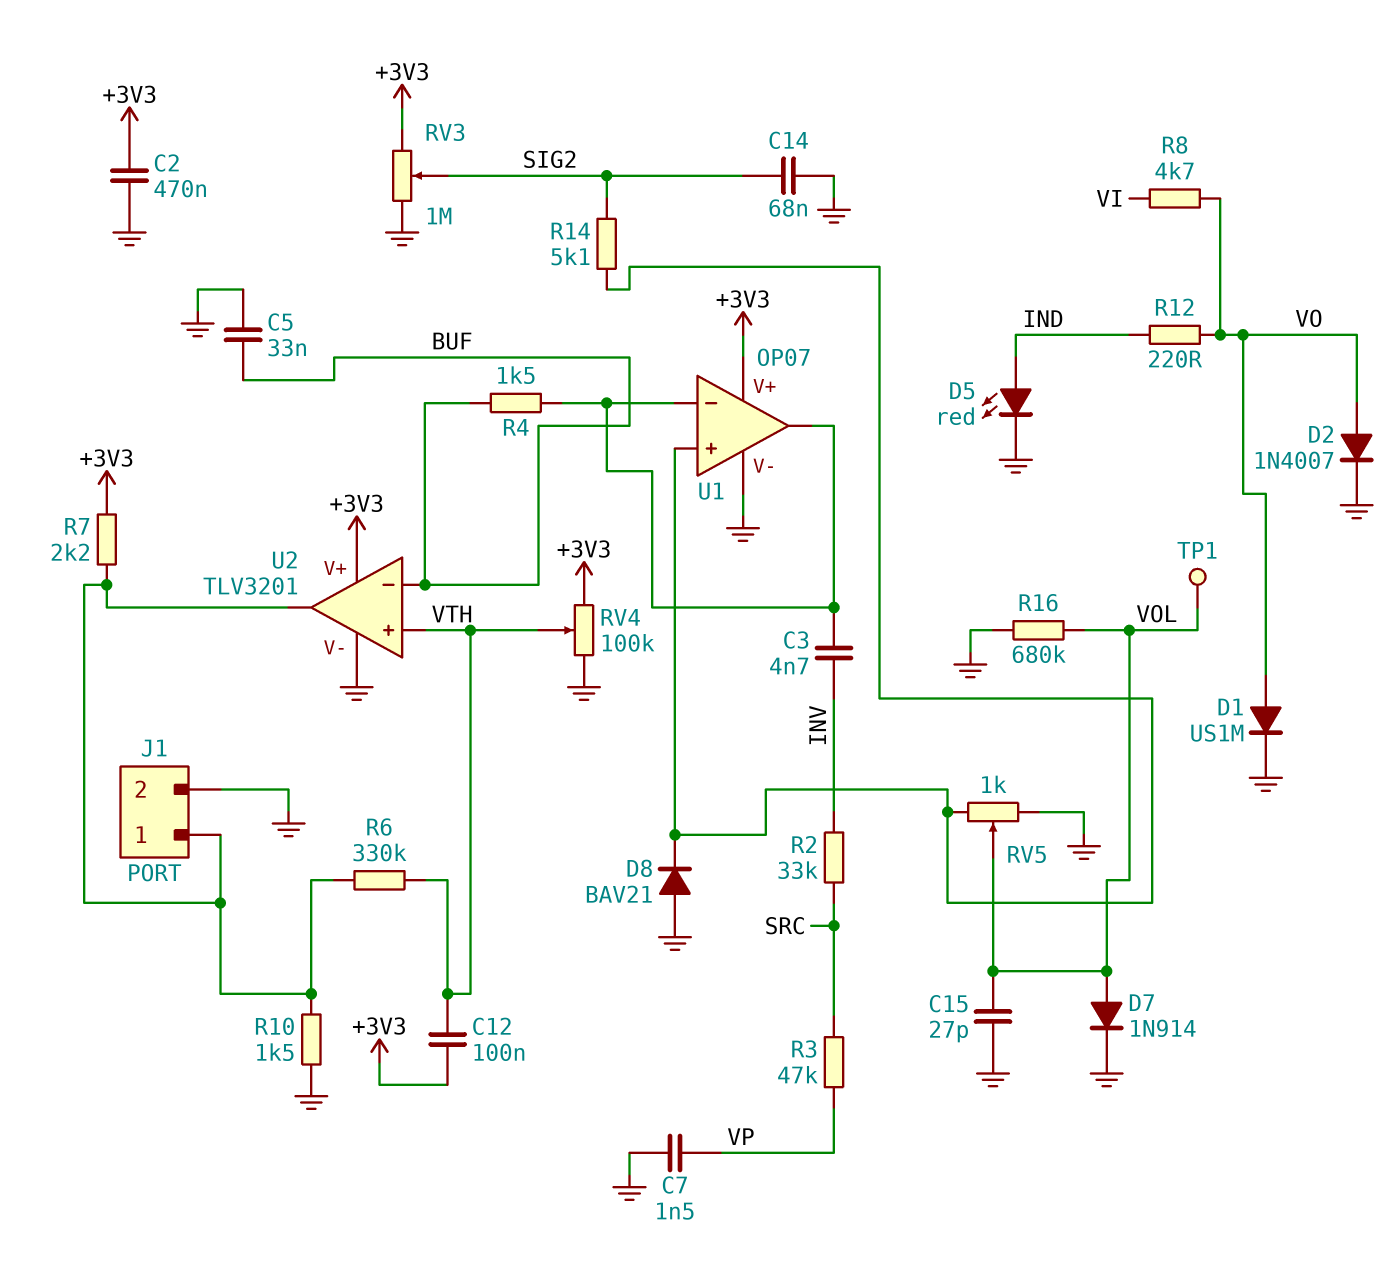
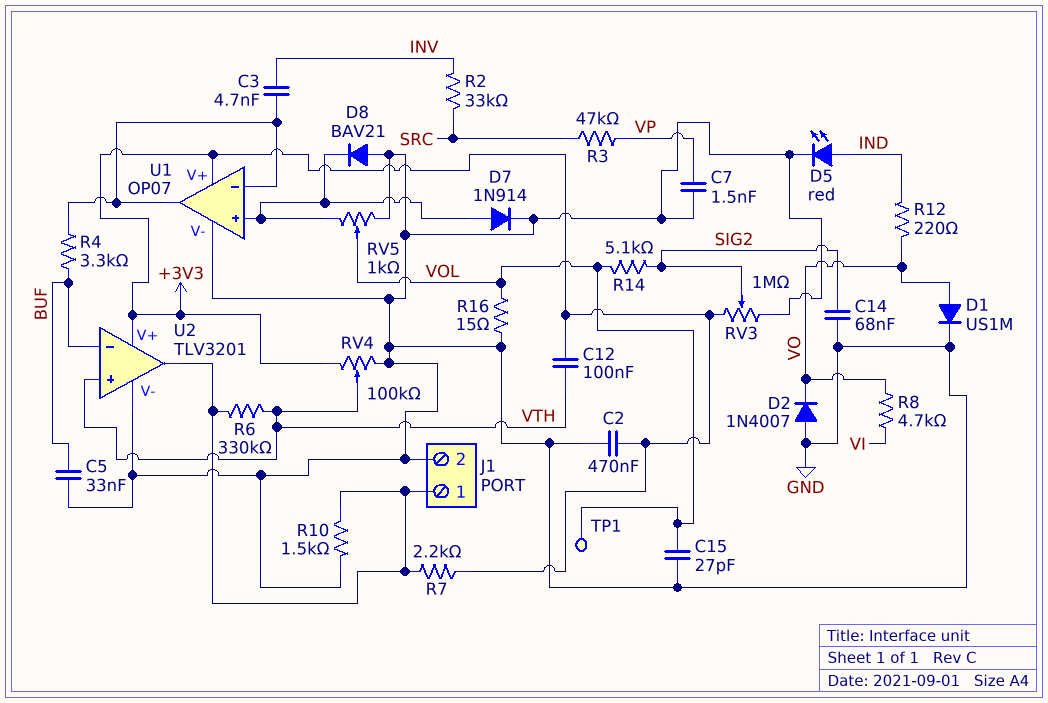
D2: diode 1N4007 (A VO, K GND) -> diode 1N4007 (A GND, K VO)
D7: diode 1N914 (A VOL, K GND) -> diode 1N914 (A U1/in+, K GND)
R4: 1.5k (BUF, U1/in-) -> 3.3k (BUF, U1/in-)
R14: 5.1k (SIG2, U1/in+) -> 5.1k (SIG2, VOL)
R16: 680k (GND, VOL) -> 15 (GND, VOL)

